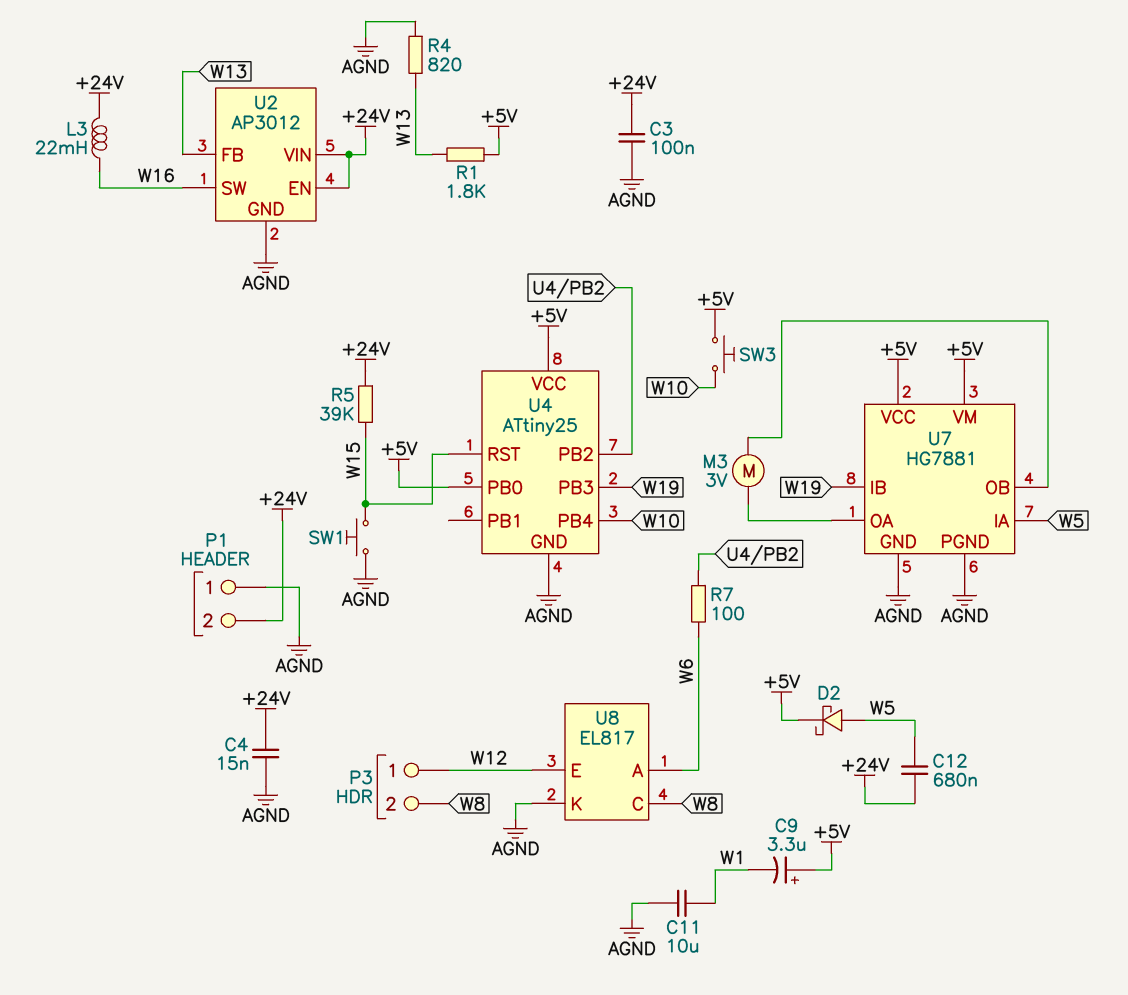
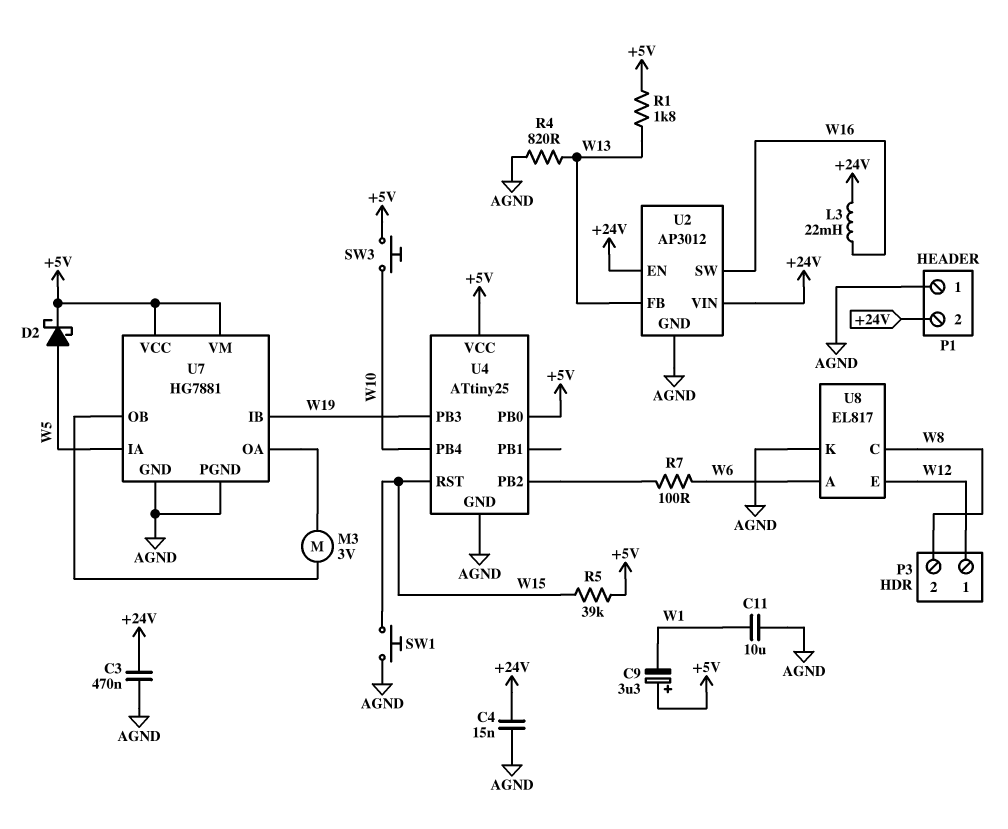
C3: 100nF (+24V, AGND) -> 470nF (+24V, AGND)
C12: 680nF (+24V, W5) -> none
R5: 39k (+24V, W15) -> 39k (+5V, W15)

